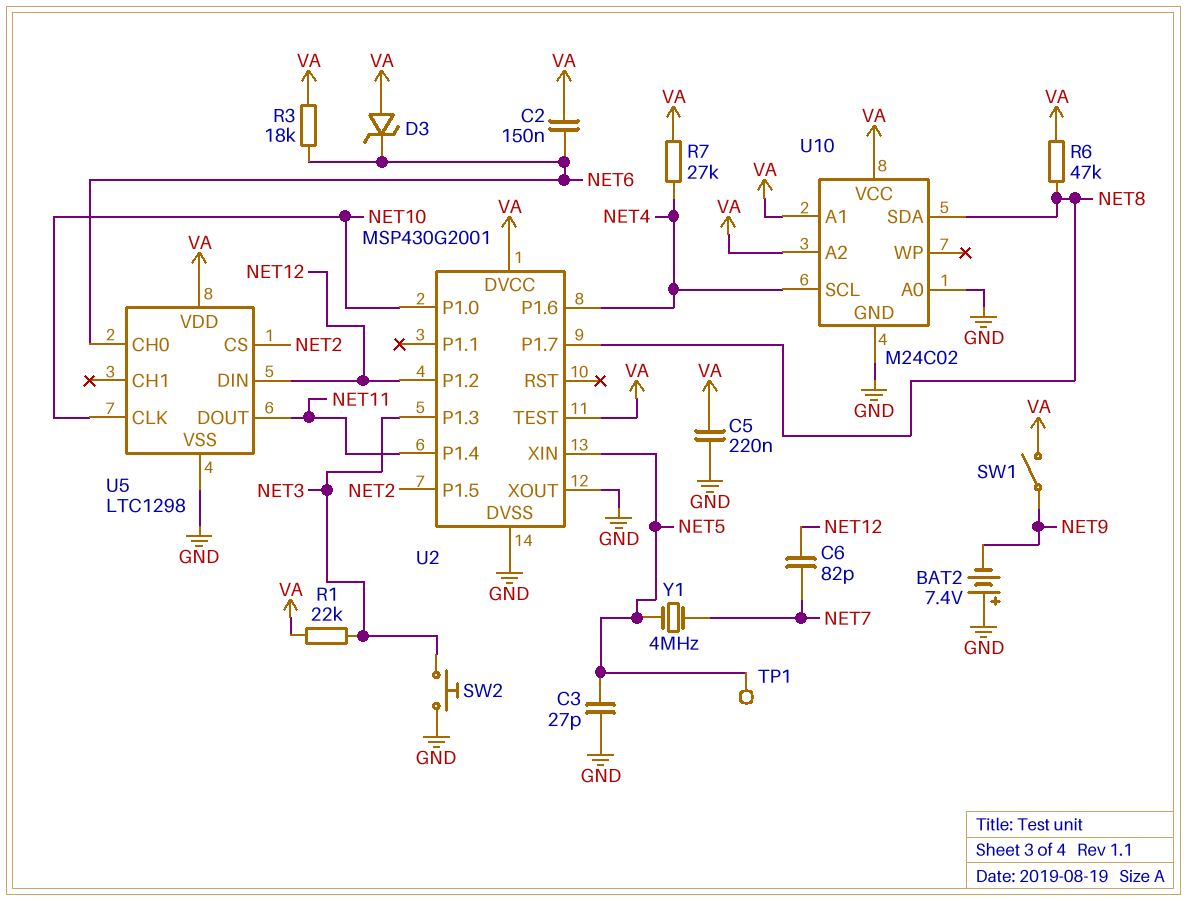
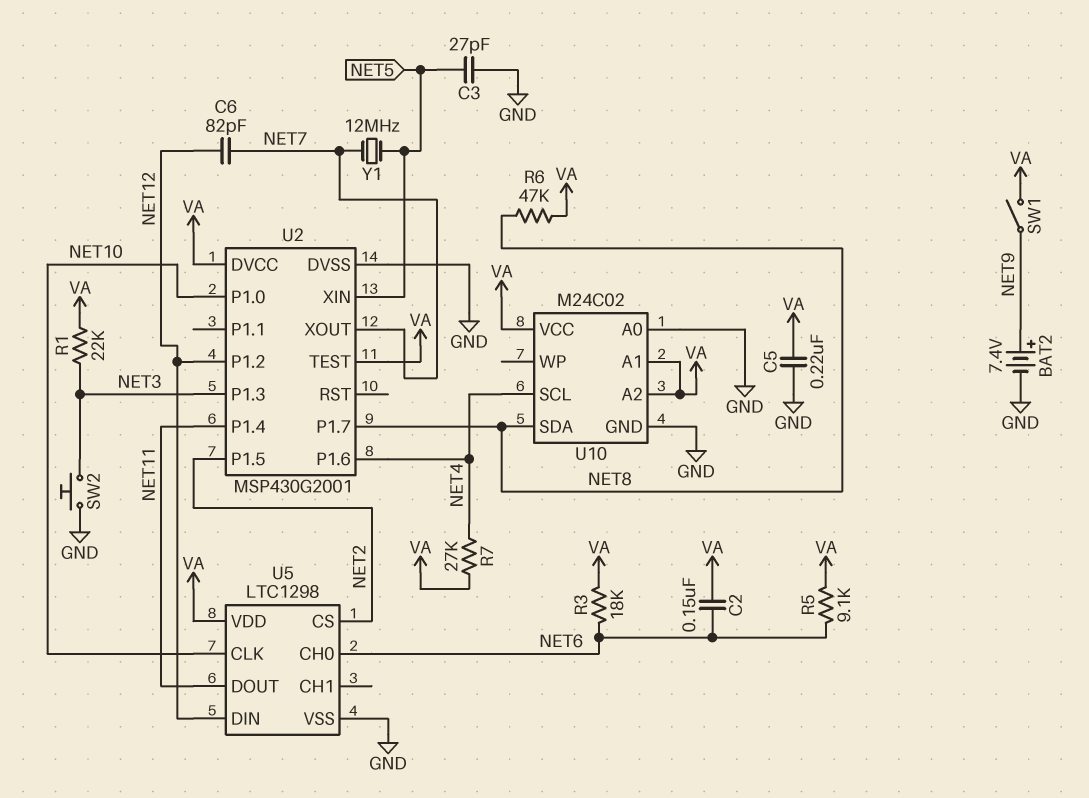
BAT2: 7.4V (plus GND, minus NET9) -> 7.4V (plus NET9, minus GND)
D3: zener (A VA, K NET6) -> none
R5: none -> 9.1k (NET6, VA)
TP1: test point (NET5) -> none
U2 pin XOUT: GND -> NET7
Y1: 4MHz (NET5, NET7) -> 12MHz (NET5, NET7)

